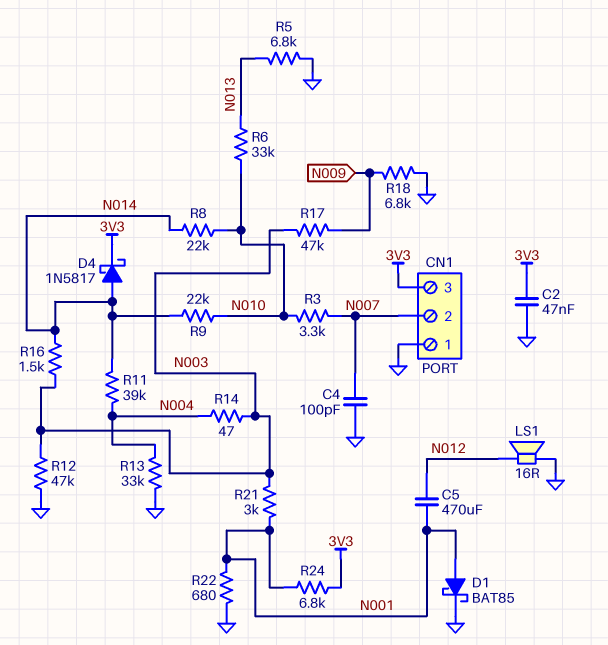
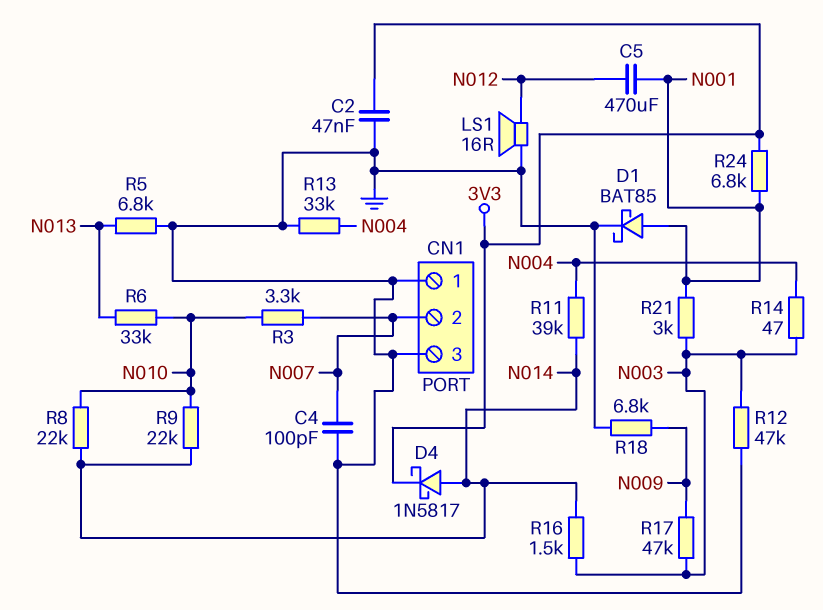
CN1 pin 3: 3V3 -> GND
R22: 680 (GND, N001) -> none

